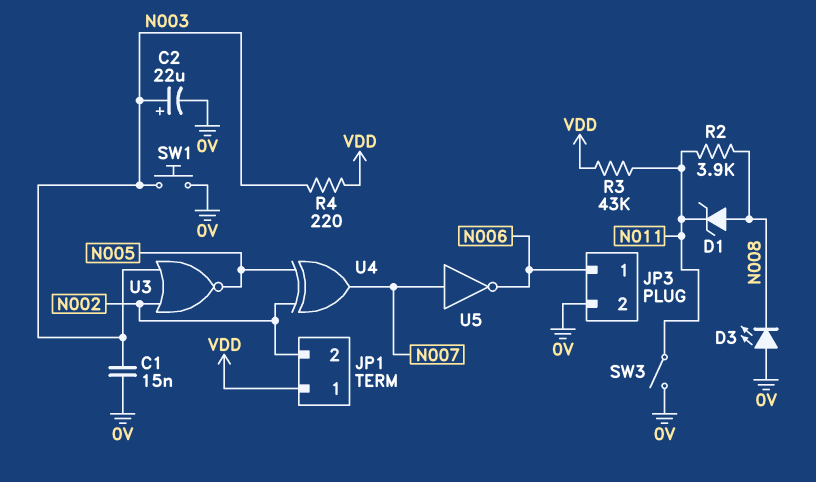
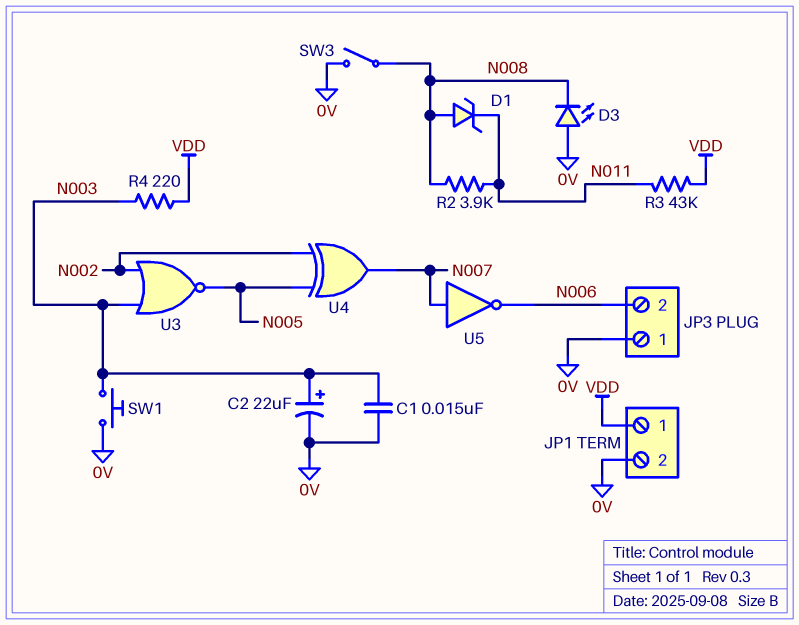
JP1 pin 2: N002 -> 0V
JP3 pin 1: N006 -> 0V
JP3 pin 2: 0V -> N006
SW3: switch (0V, N011) -> switch (0V, N008)

